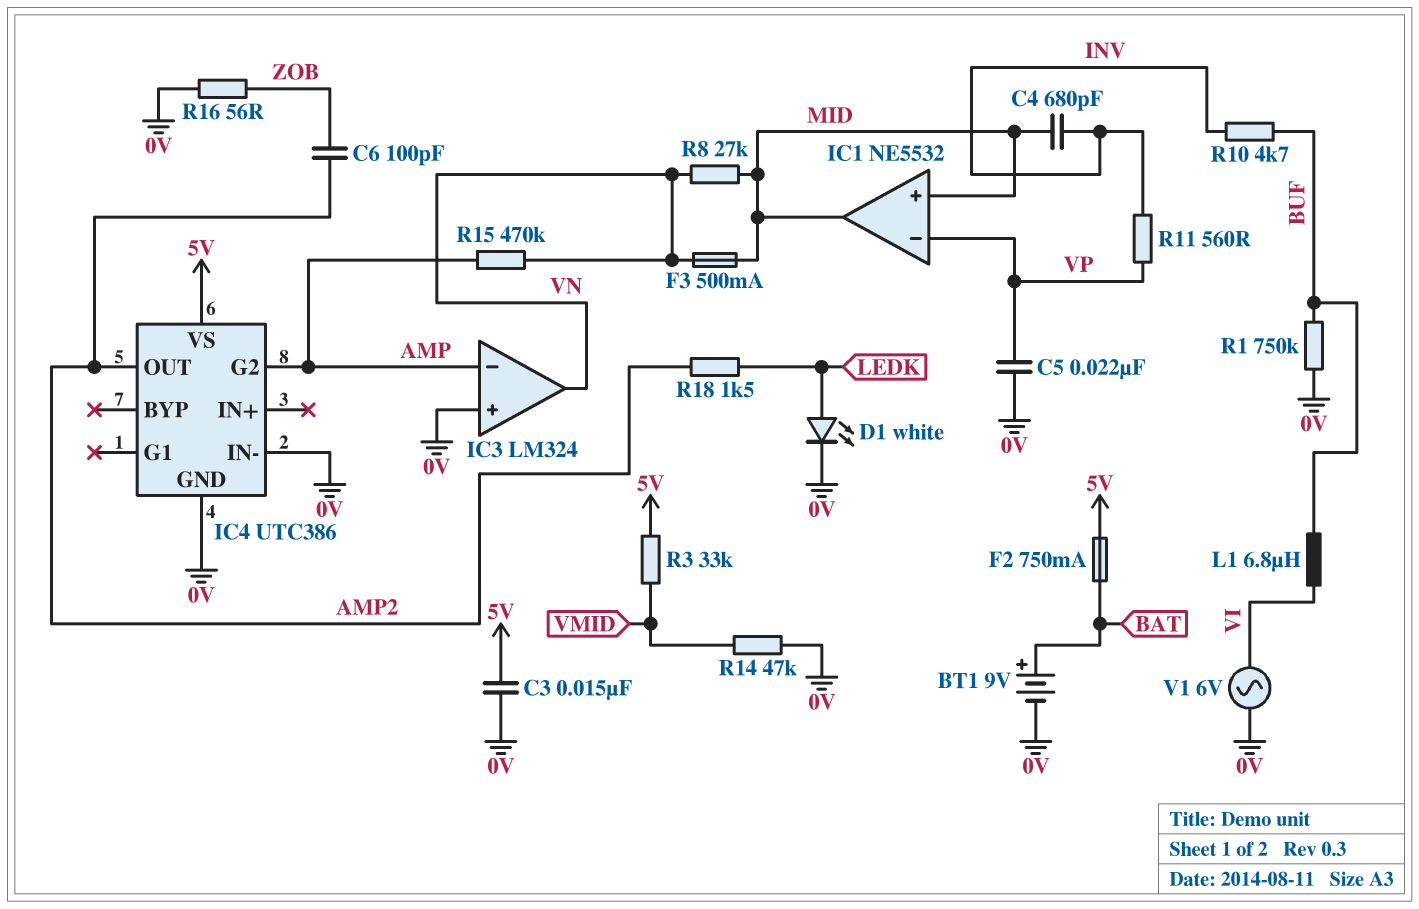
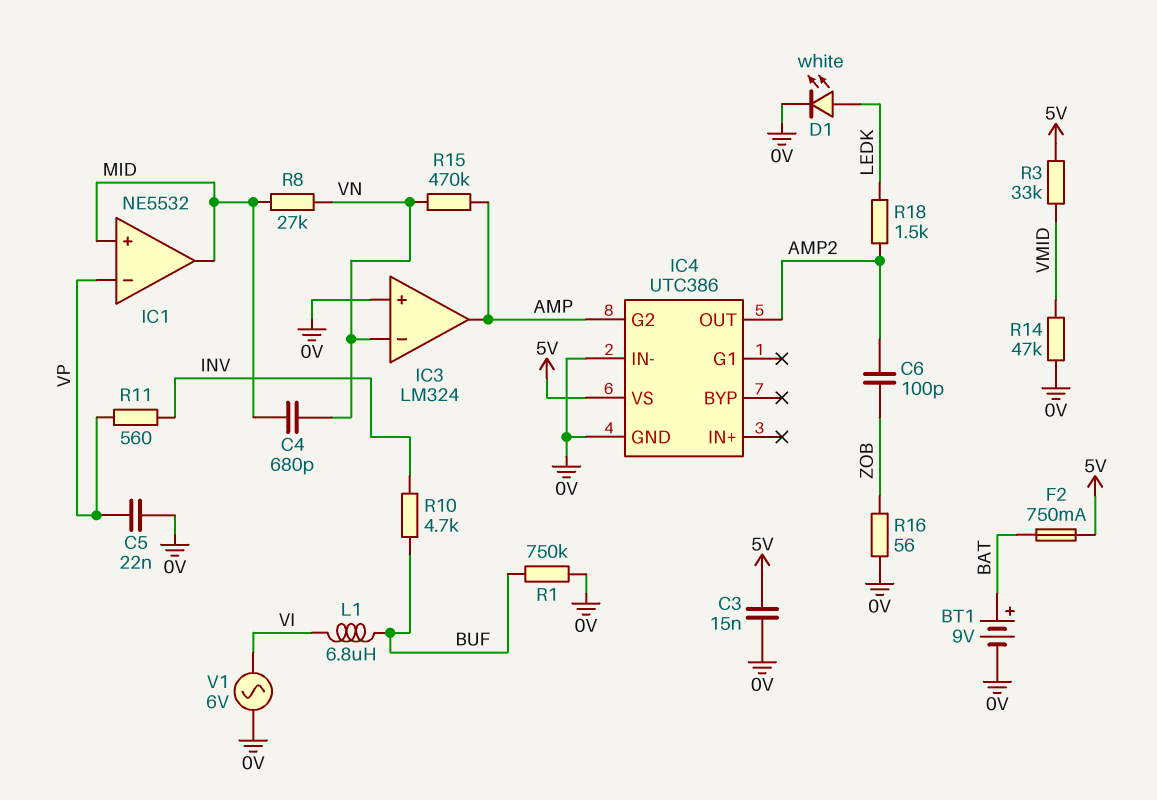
C4: 680pF (INV, MID) -> 680pF (MID, VN)
F3: 500mA (MID, VN) -> none
IC3 pin in-: AMP -> VN
IC3 pin out: VN -> AMP

